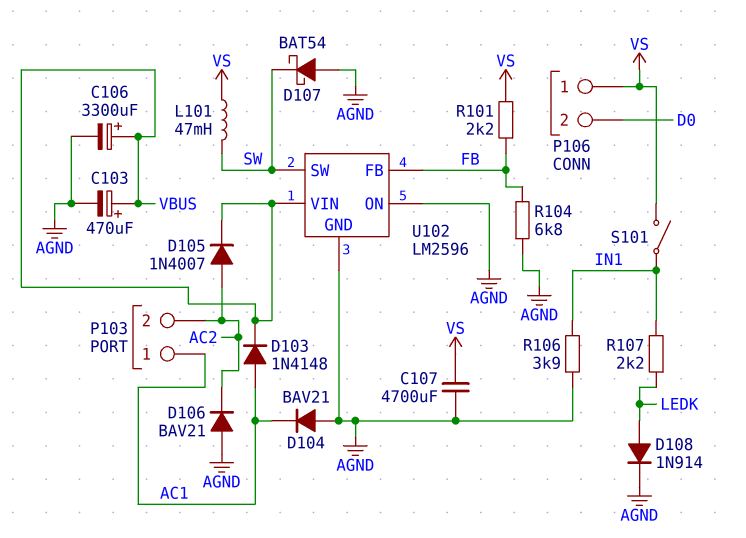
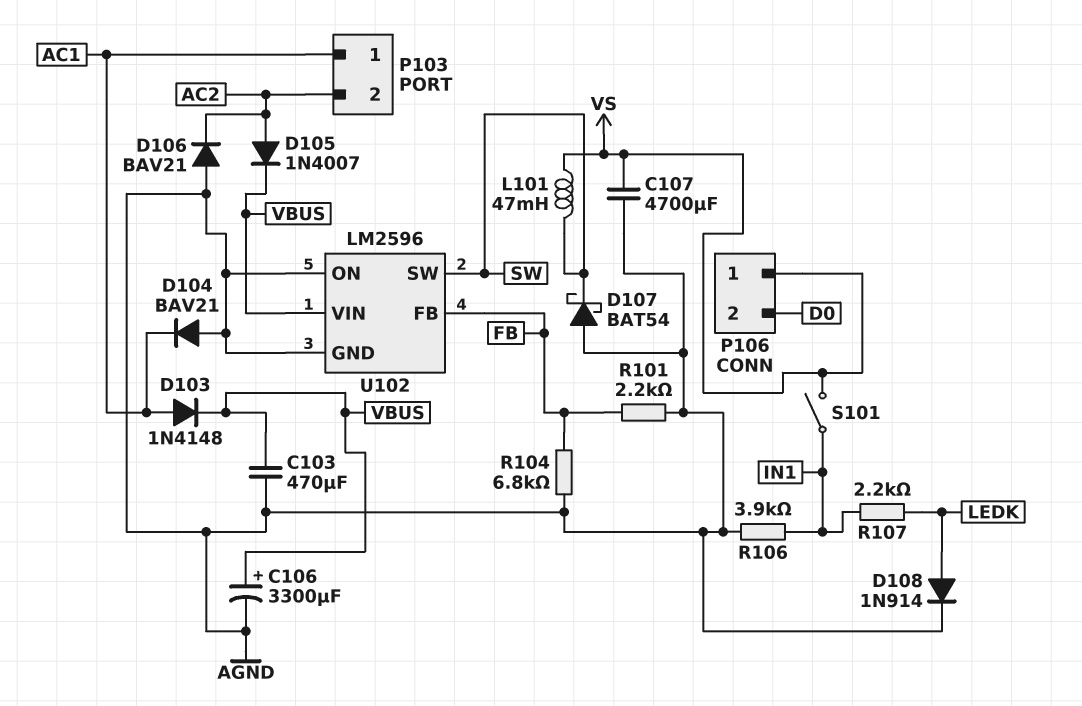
C103: 470uF (plus VBUS, minus AGND) -> 470uF (AGND, VBUS)
R101: 2.2k (FB, VS) -> 2.2k (AGND, FB)

